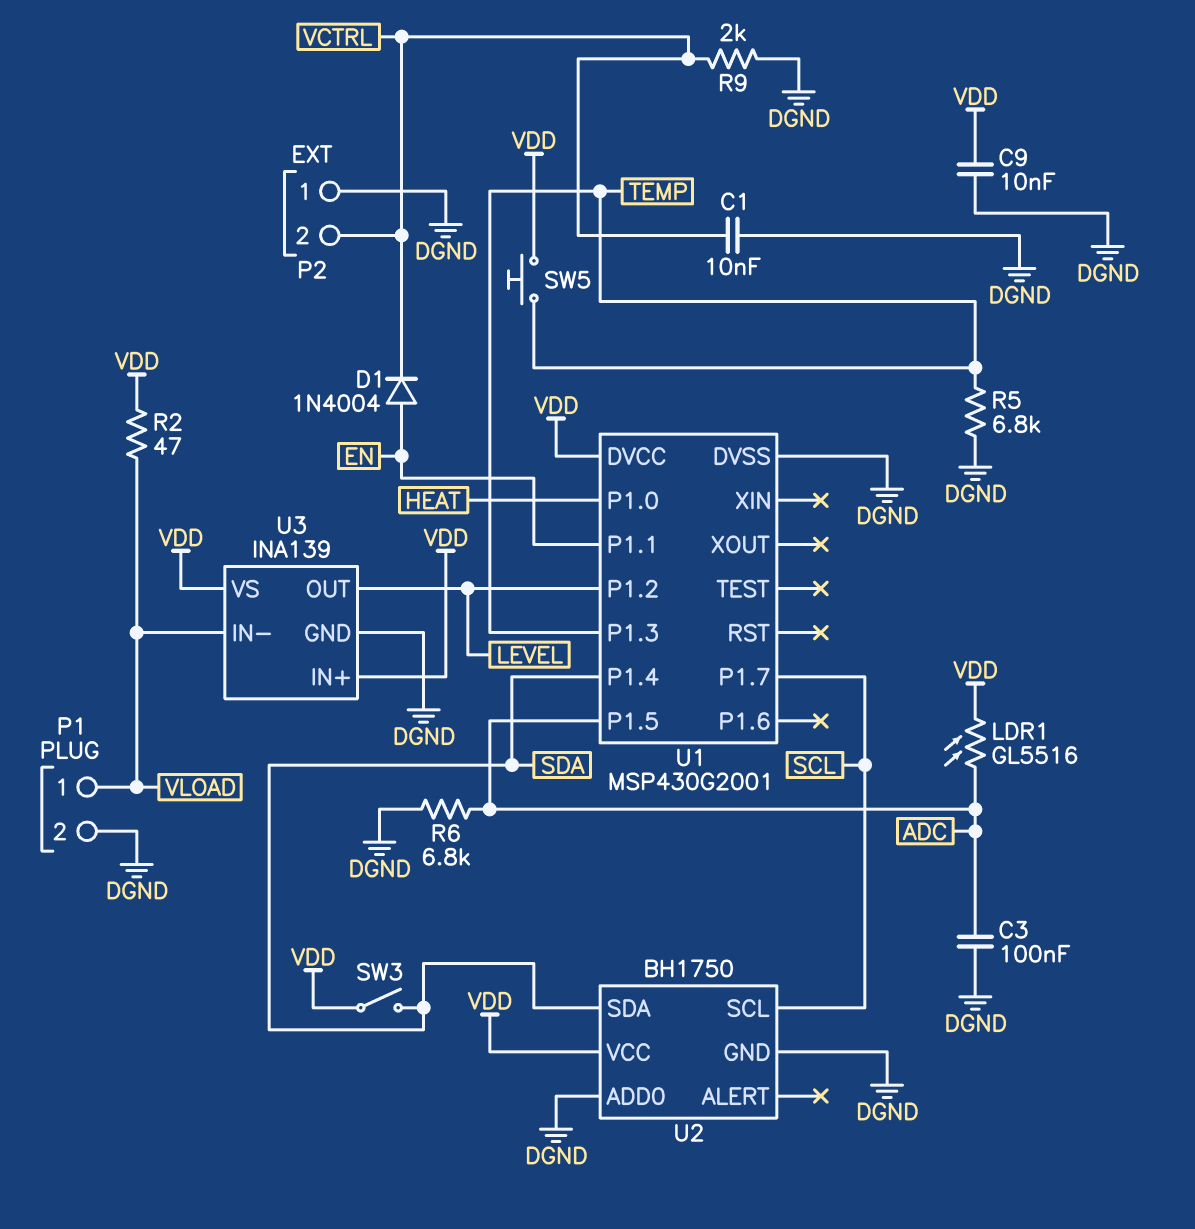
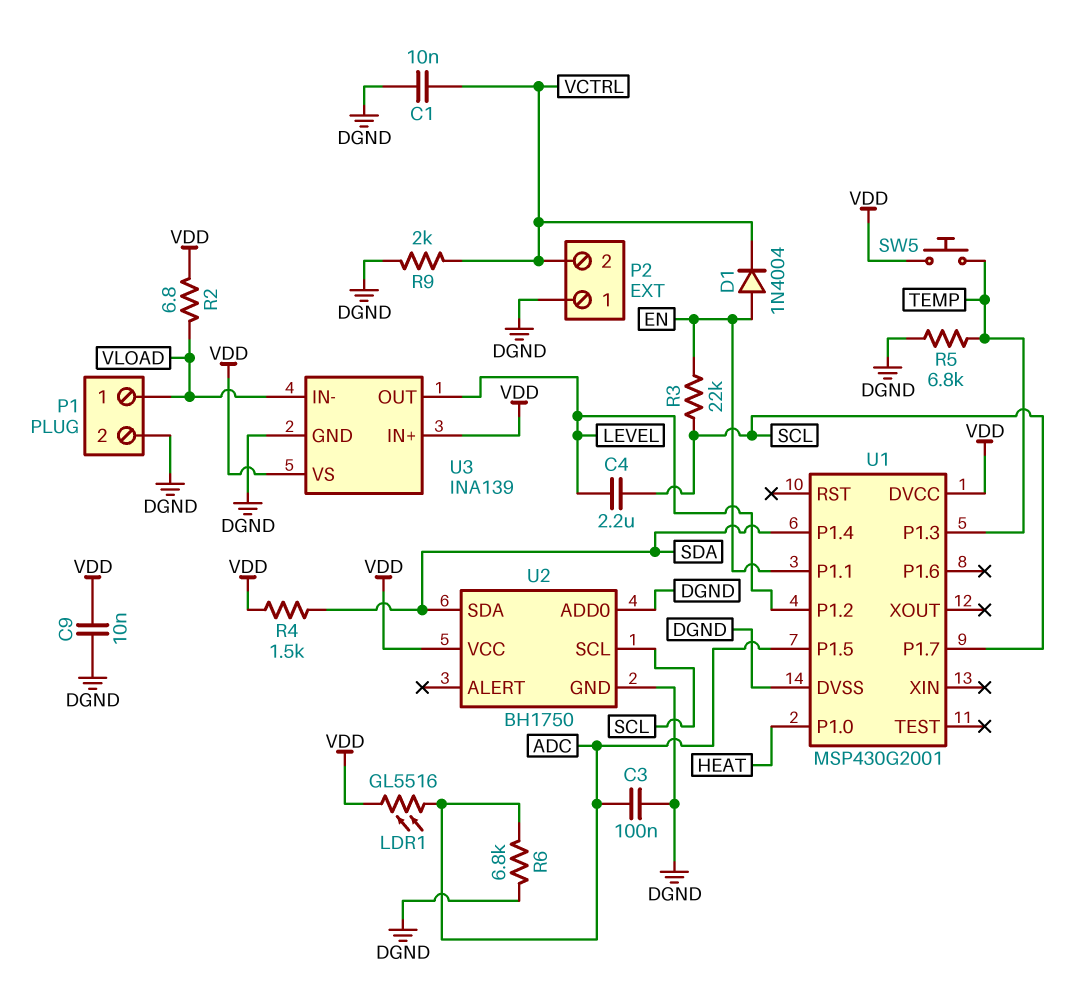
C4: none -> 2.2uF (LEVEL, SCL)
R2: 47 (VDD, VLOAD) -> 6.8 (VDD, VLOAD)
R3: none -> 22k (EN, SCL)
R4: none -> 1.5k (SDA, VDD)
SW3: switch (SDA, VDD) -> none

